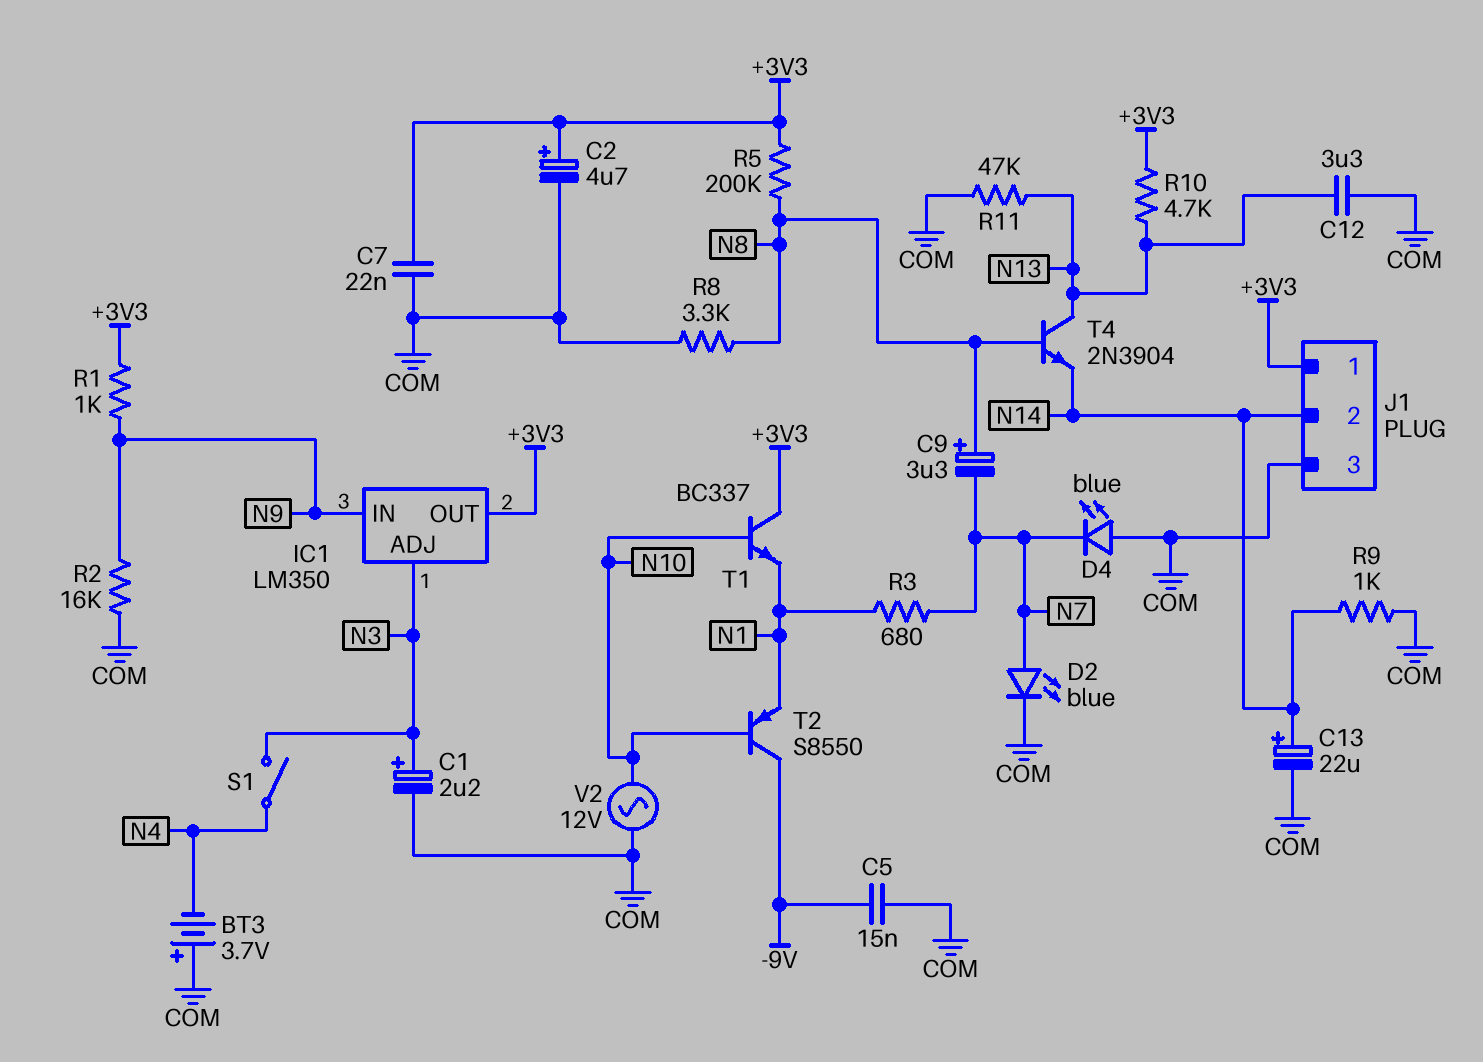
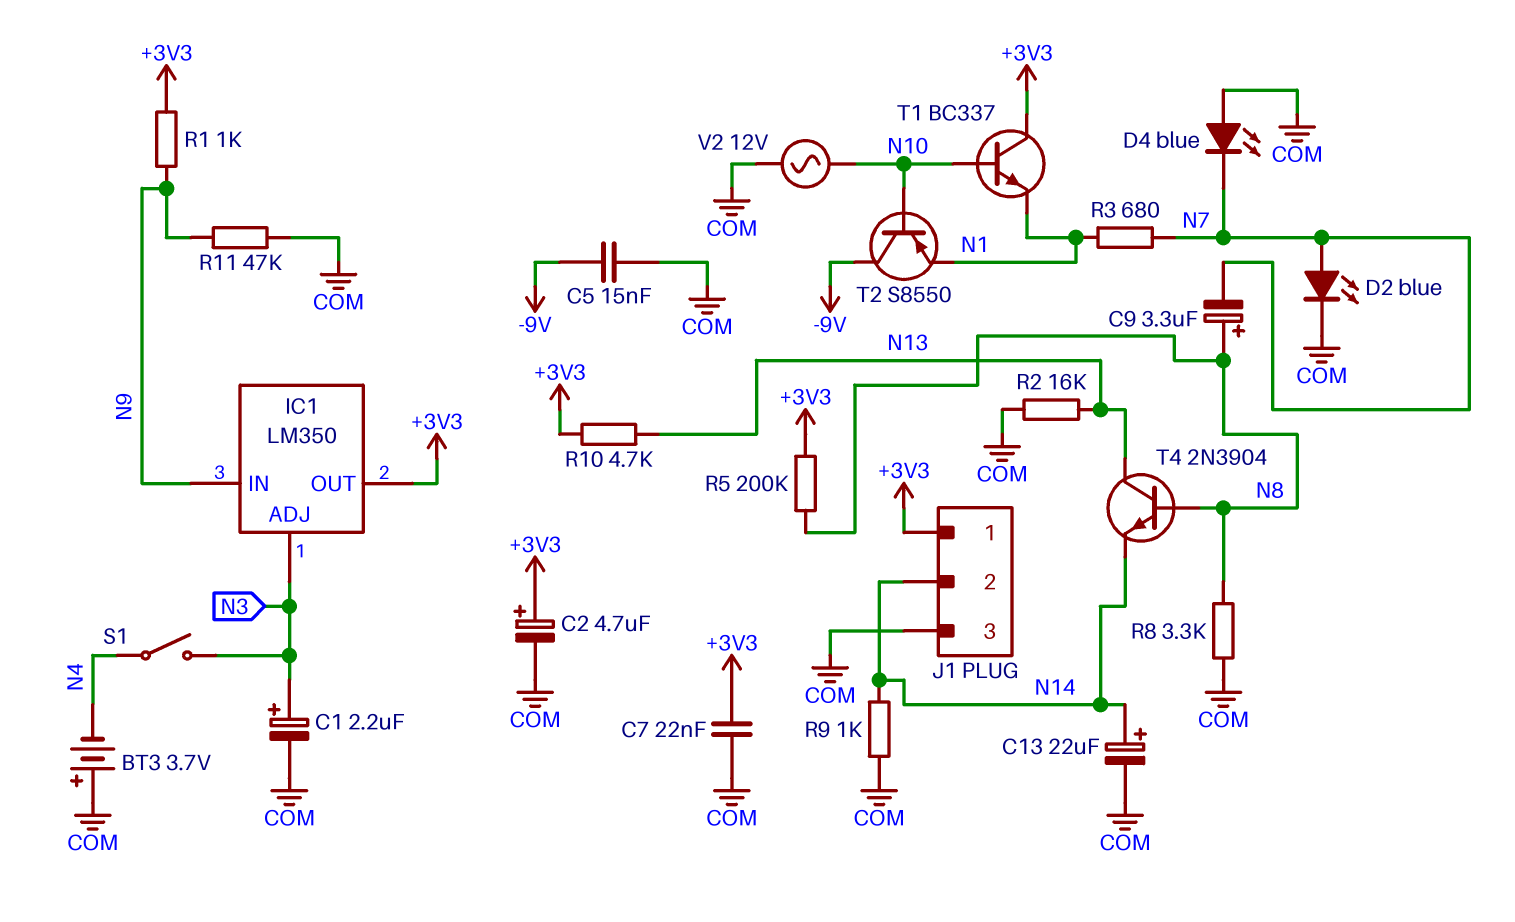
C12: 3.3uF (COM, N13) -> none
R2: 16k (COM, N9) -> 16k (COM, N13)
R11: 47k (COM, N13) -> 47k (COM, N9)

